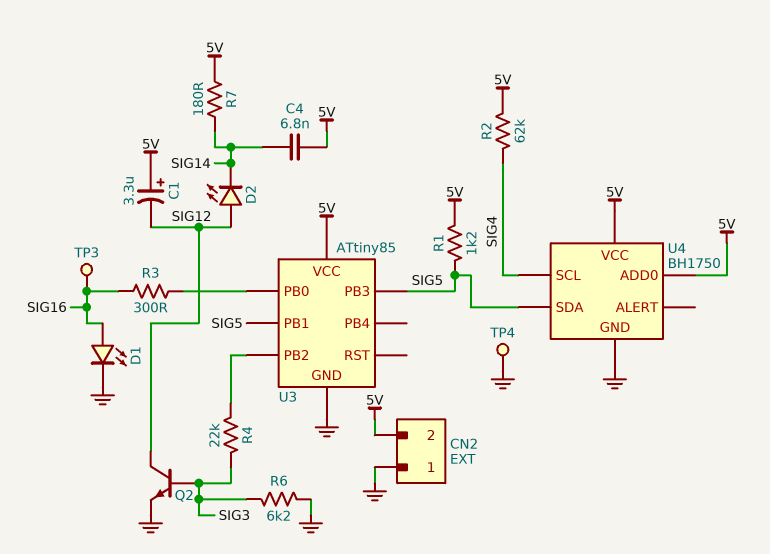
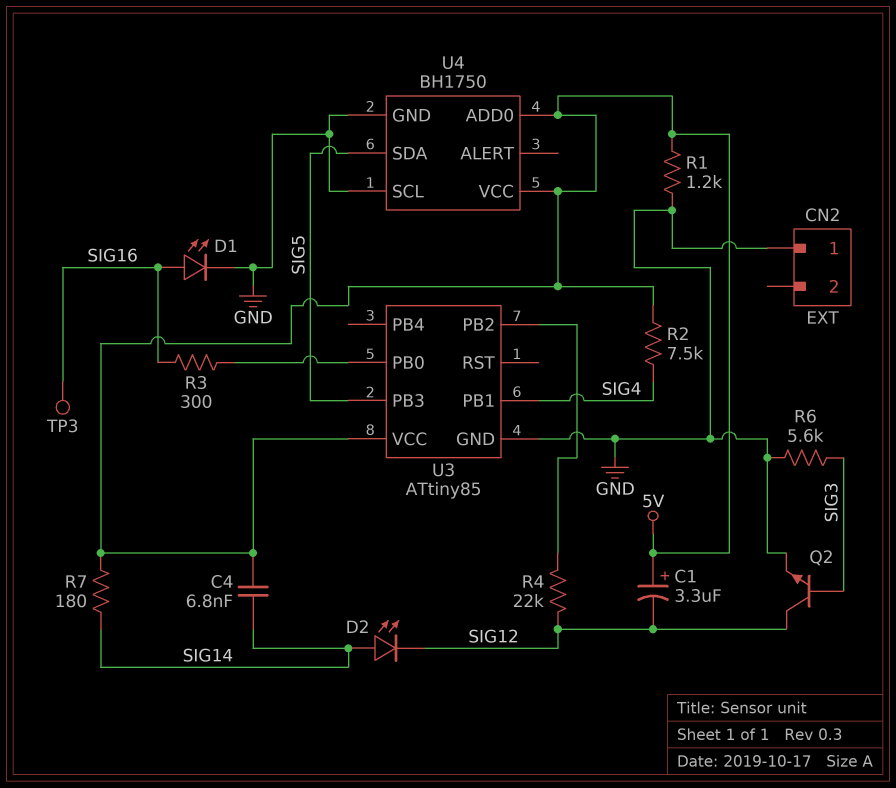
CN2 pin 2: 5V -> none
D2: LED (A SIG12, K SIG14) -> LED (A SIG14, K SIG12)
R1: 1.2k (5V, SIG5) -> 1.2k (5V, GND)
R2: 62k (5V, SIG4) -> 7.5k (5V, SIG4)
R4: 22k (SIG3, U3/PB2) -> 22k (SIG12, U3/PB2)
R6: 6.2k (GND, SIG3) -> 5.6k (GND, SIG3)
TP4: test point (GND) -> none
U3 pin PB1: SIG5 -> SIG4
U4 pin SCL: SIG4 -> GND

